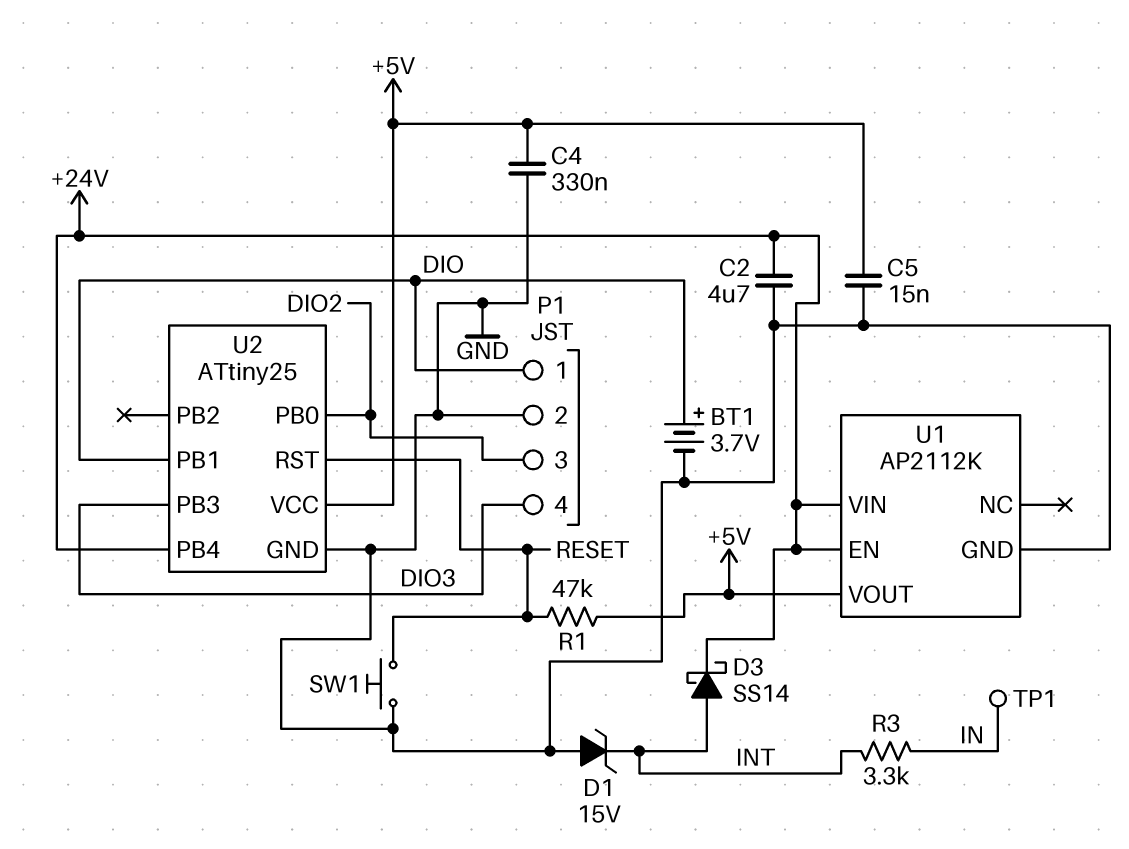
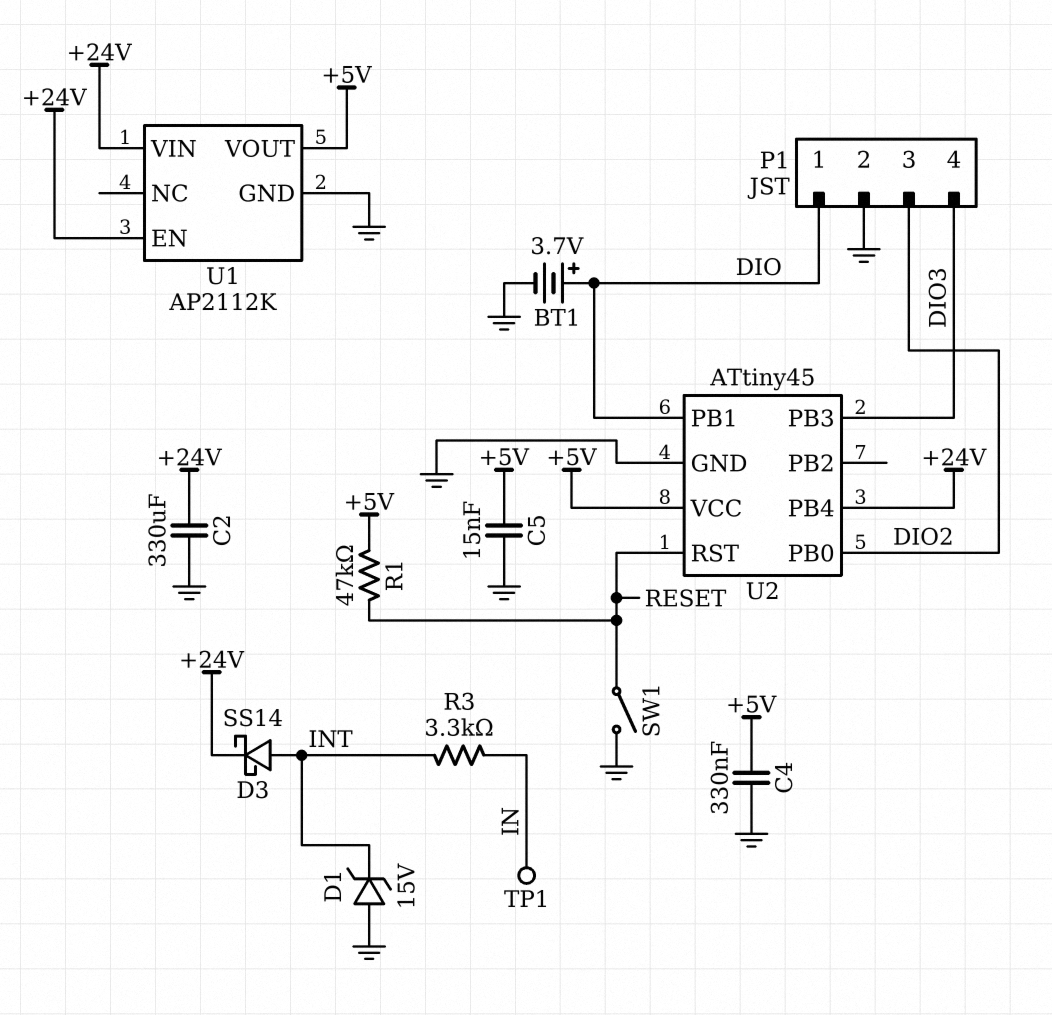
C2: 4.7uF (+24V, GND) -> 330uF (+24V, GND)
SW1: button (GND, RESET) -> switch (GND, RESET)
U2: ATtiny25 -> ATtiny45

